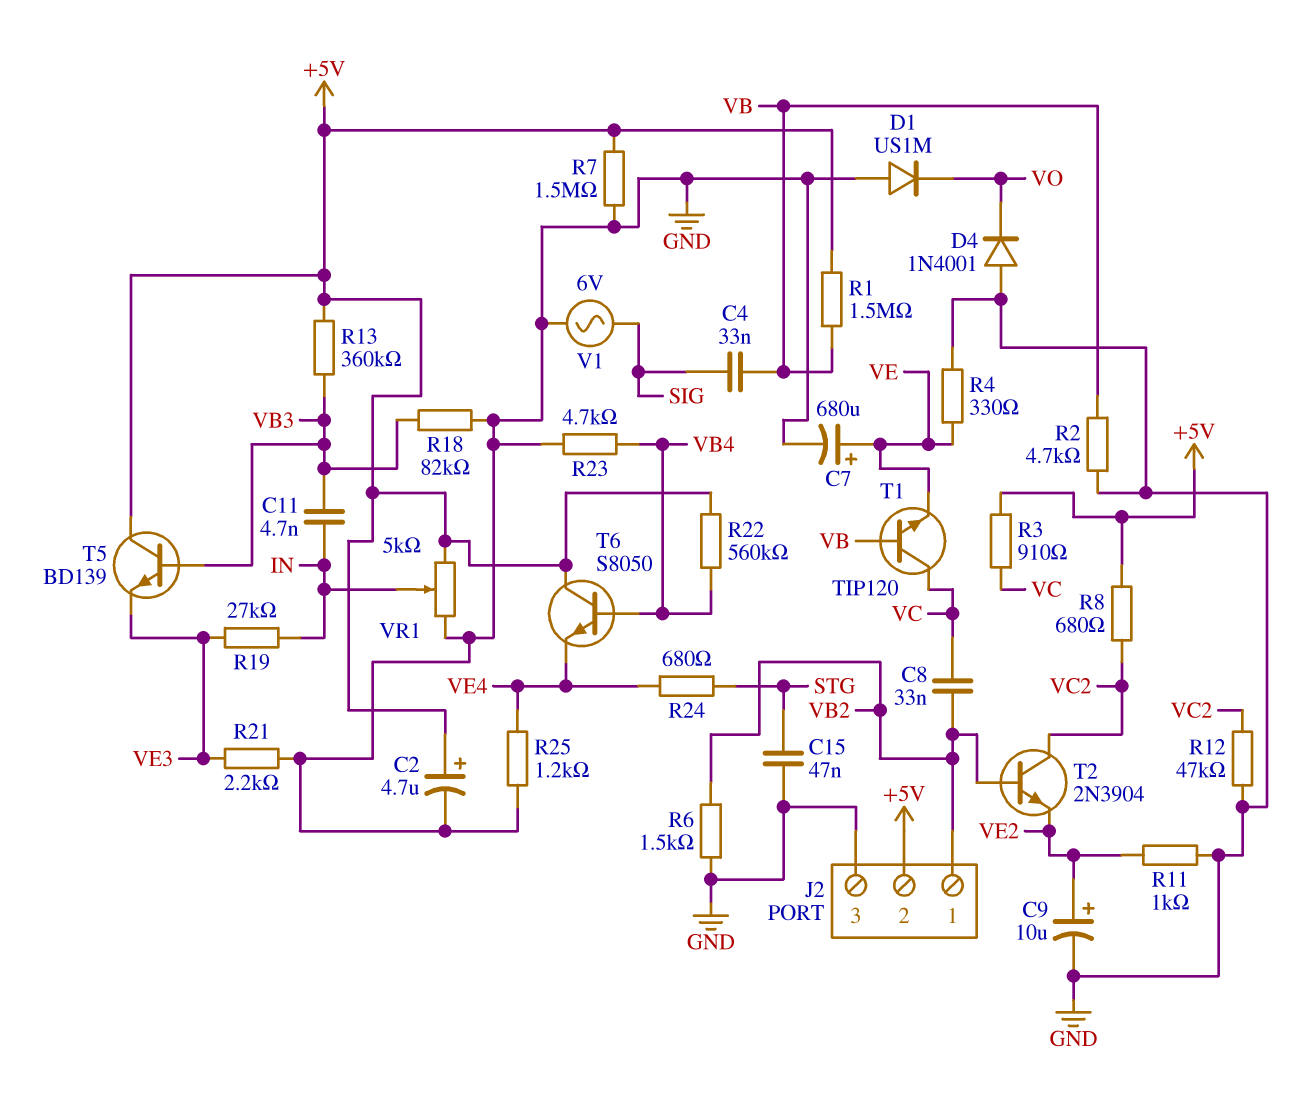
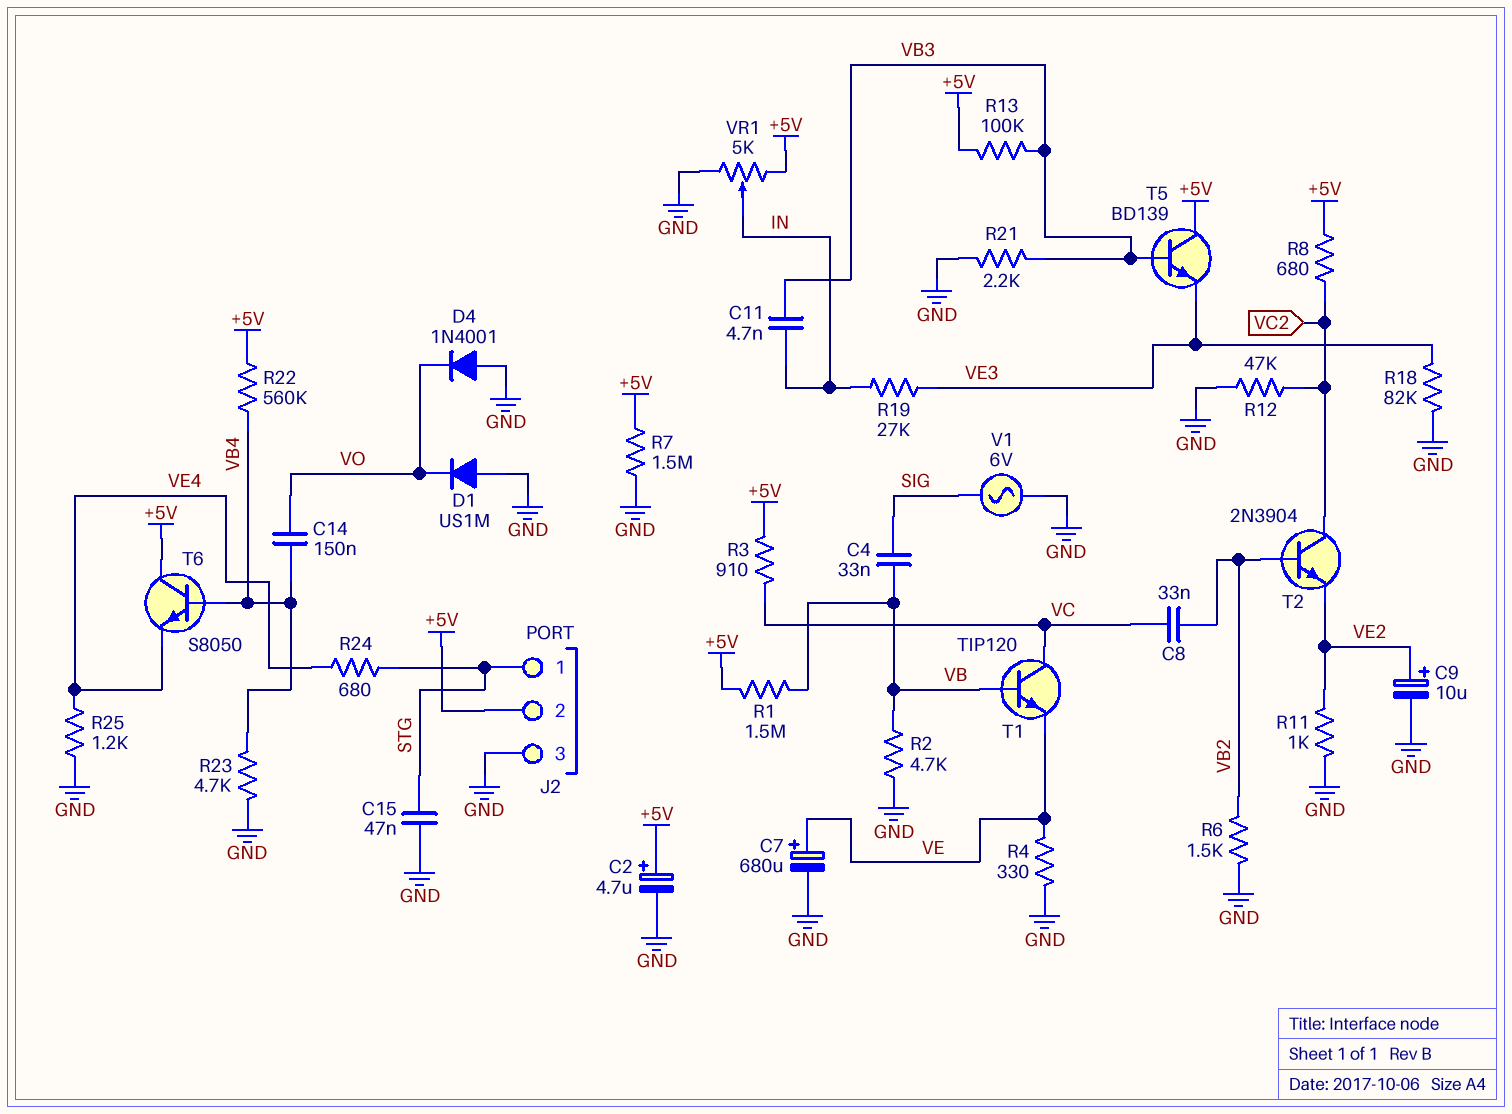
C14: none -> 150nF (VB4, VO)
J2 pin 1: VB2 -> STG
R13: 360k (+5V, VB3) -> 100k (+5V, VB3)
R18: 82k (GND, VB3) -> 82k (GND, VE3)
R21: 2.2k (GND, VE3) -> 2.2k (GND, VB3)

